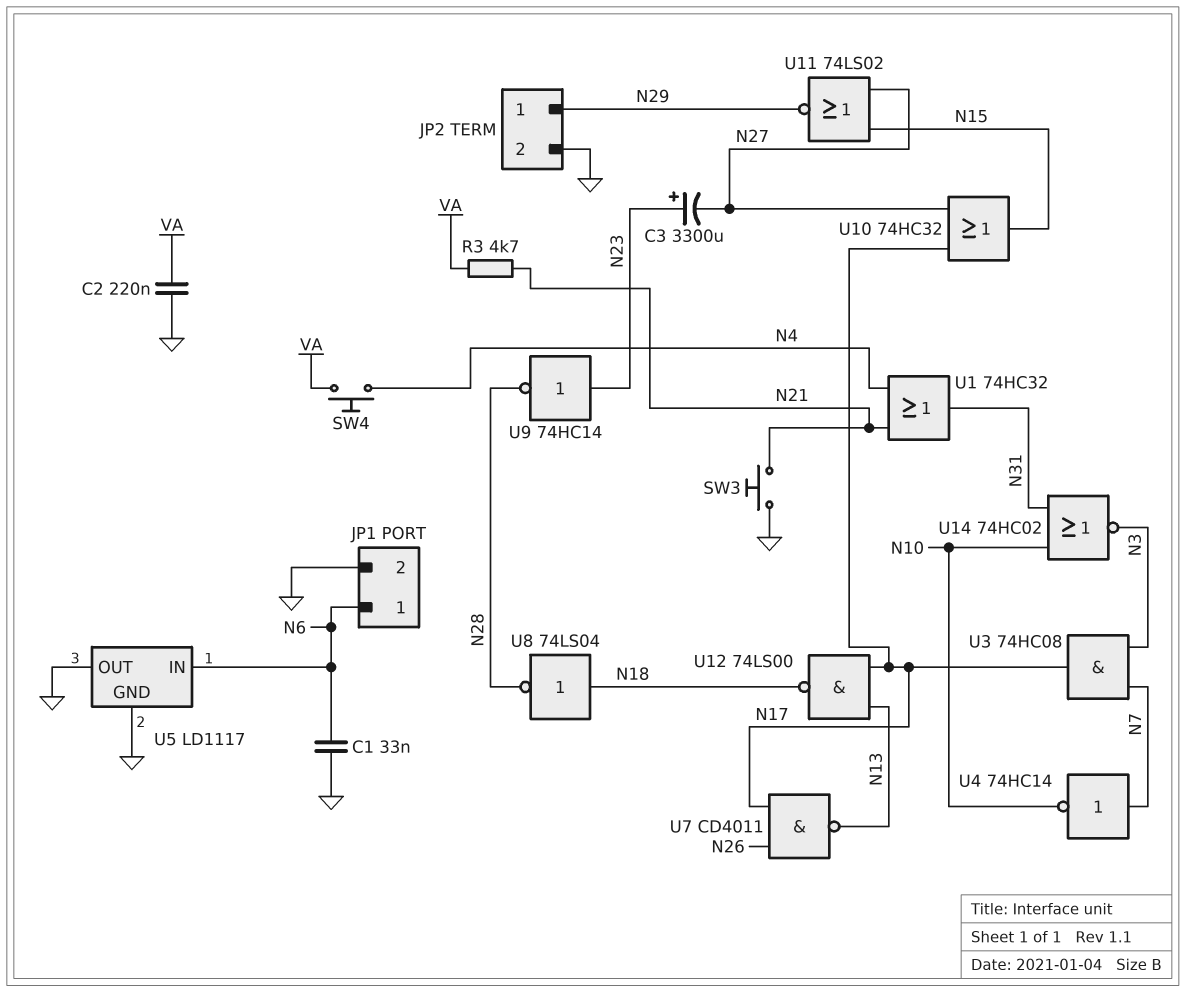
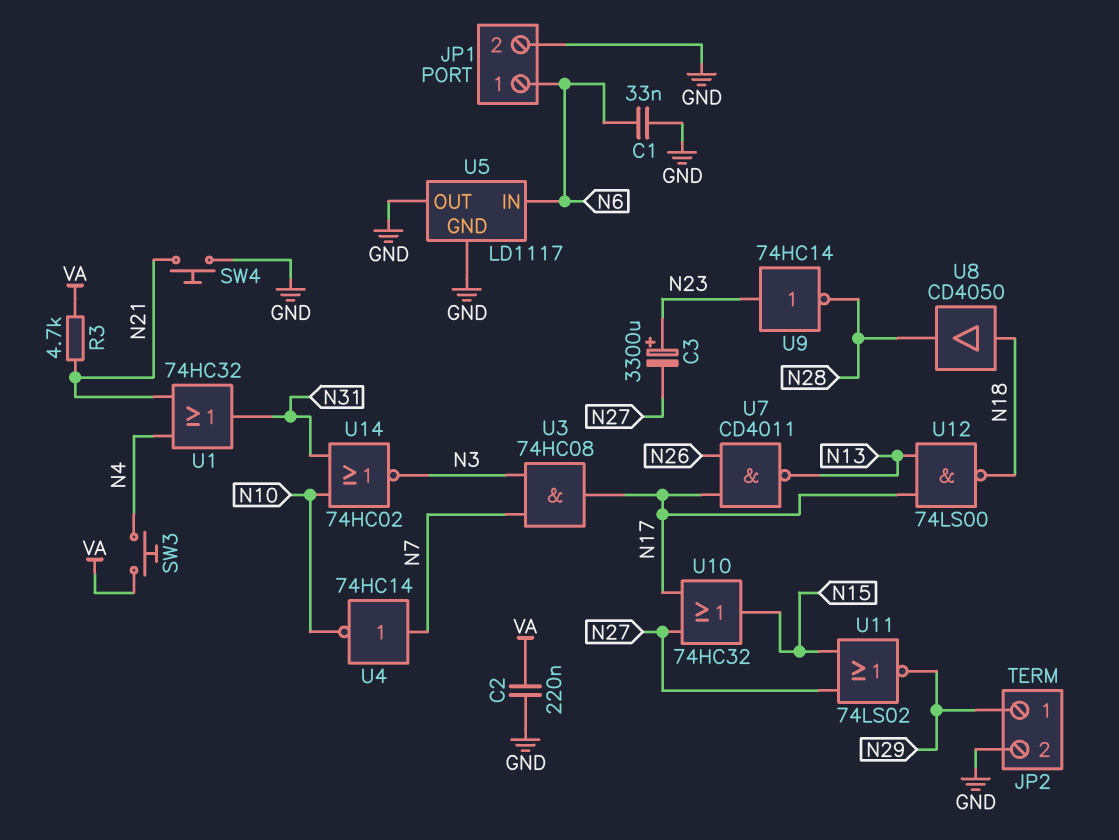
SW3: button (GND, N21) -> button (N4, VA)
SW4: button (N4, VA) -> button (GND, N21)
U8: NOT 74LS04 (in N18, out N28) -> buffer CD4050 (in N18, out N28)

